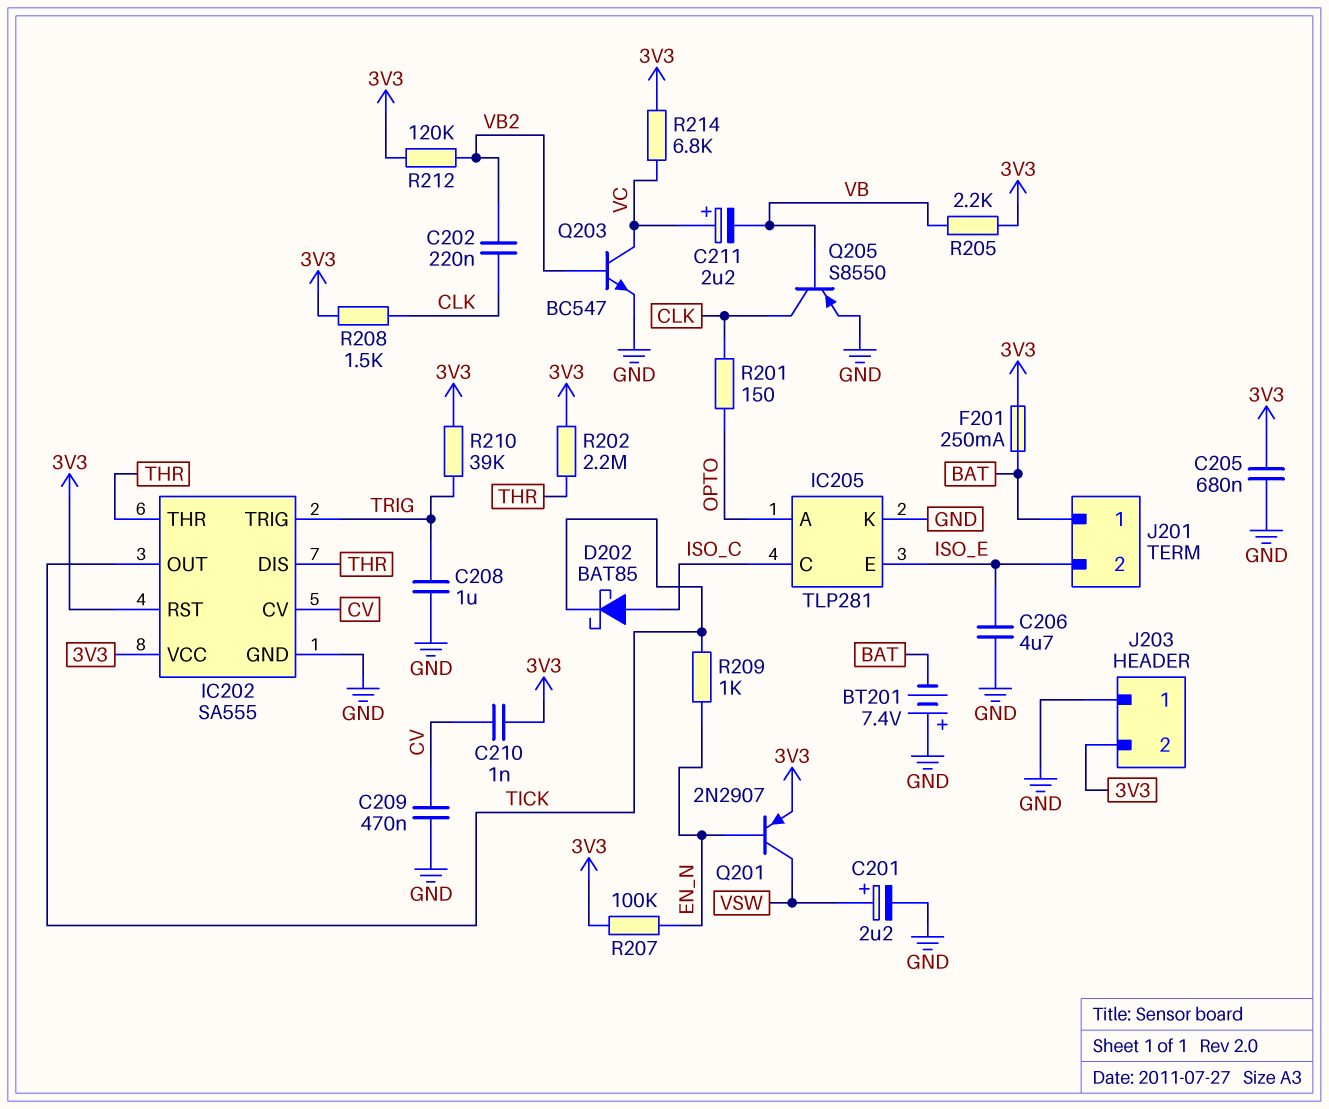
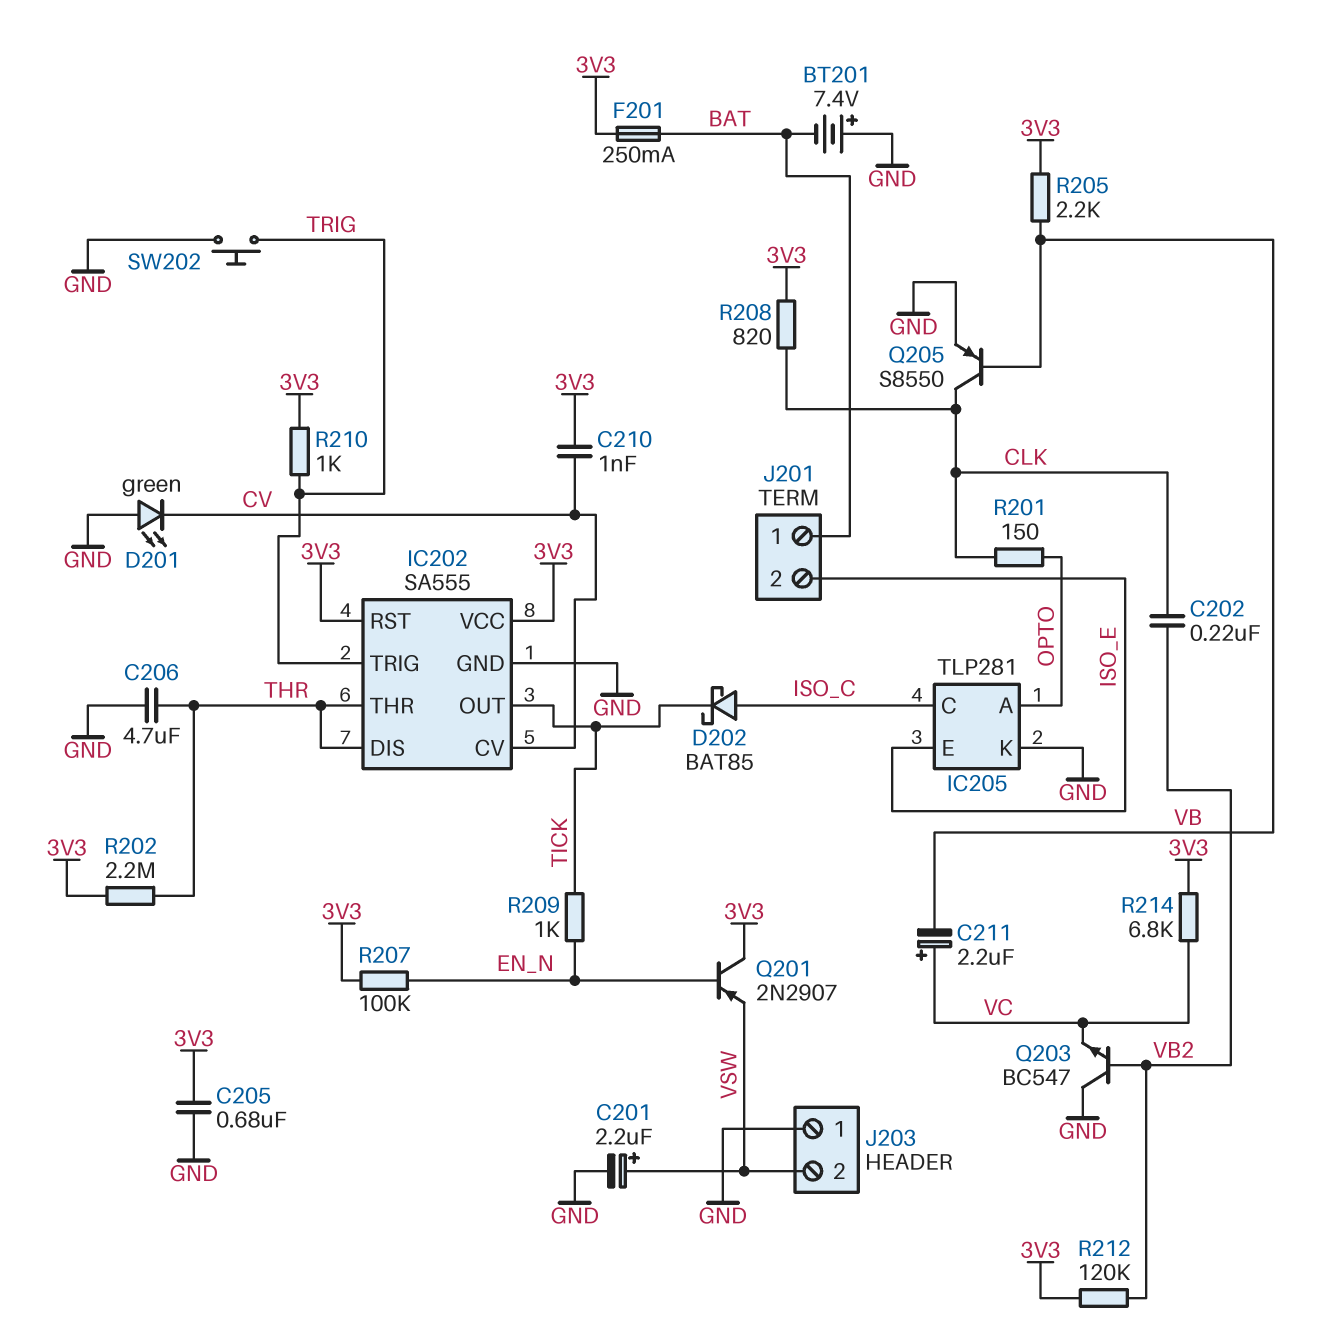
C206: 4.7uF (GND, ISO_E) -> 4.7uF (GND, THR)
C208: 1uF (GND, TRIG) -> none
C209: 470nF (CV, GND) -> none
D201: none -> LED green (A GND, K CV)
J203 pin 2: 3V3 -> VSW
Q201: PNP 2N2907 (B EN_N, C VSW, E 3V3) -> PNP 2N2907 (B EN_N, C 3V3, E VSW)
Q203: NPN BC547 (B VB2, C VC, E GND) -> NPN BC547 (B VB2, C GND, E VC)
R208: 1.5k (3V3, CLK) -> 820 (3V3, CLK)
R210: 39k (3V3, TRIG) -> 1k (3V3, TRIG)
SW202: none -> button (GND, TRIG)

